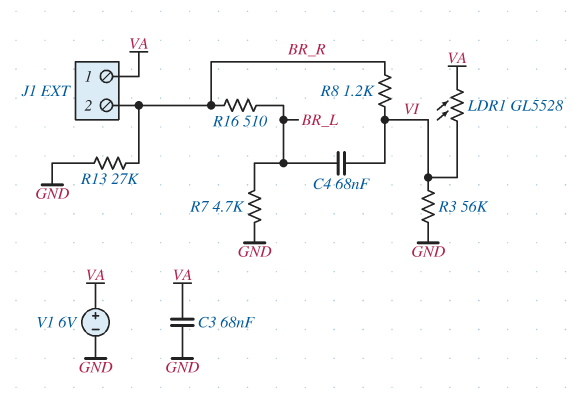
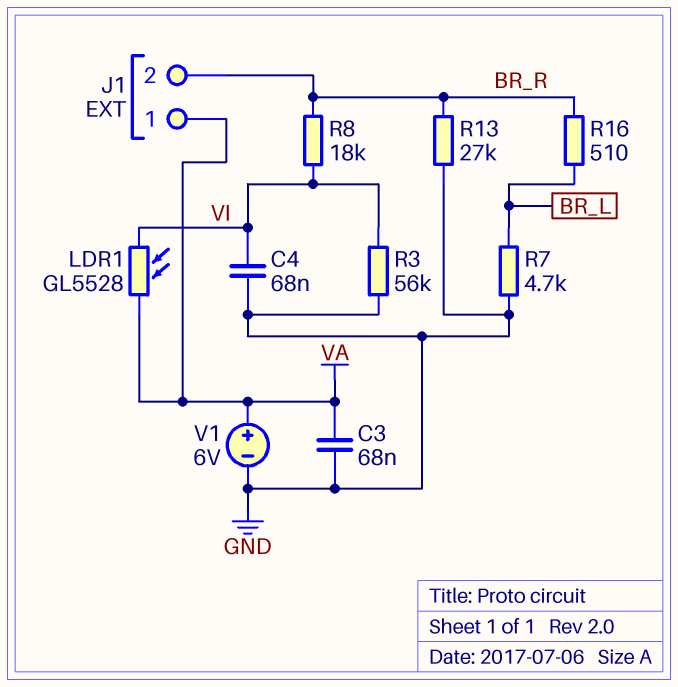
C4: 68nF (BR_L, VI) -> 68nF (GND, VI)
R8: 1.2k (BR_R, VI) -> 18k (BR_R, VI)

